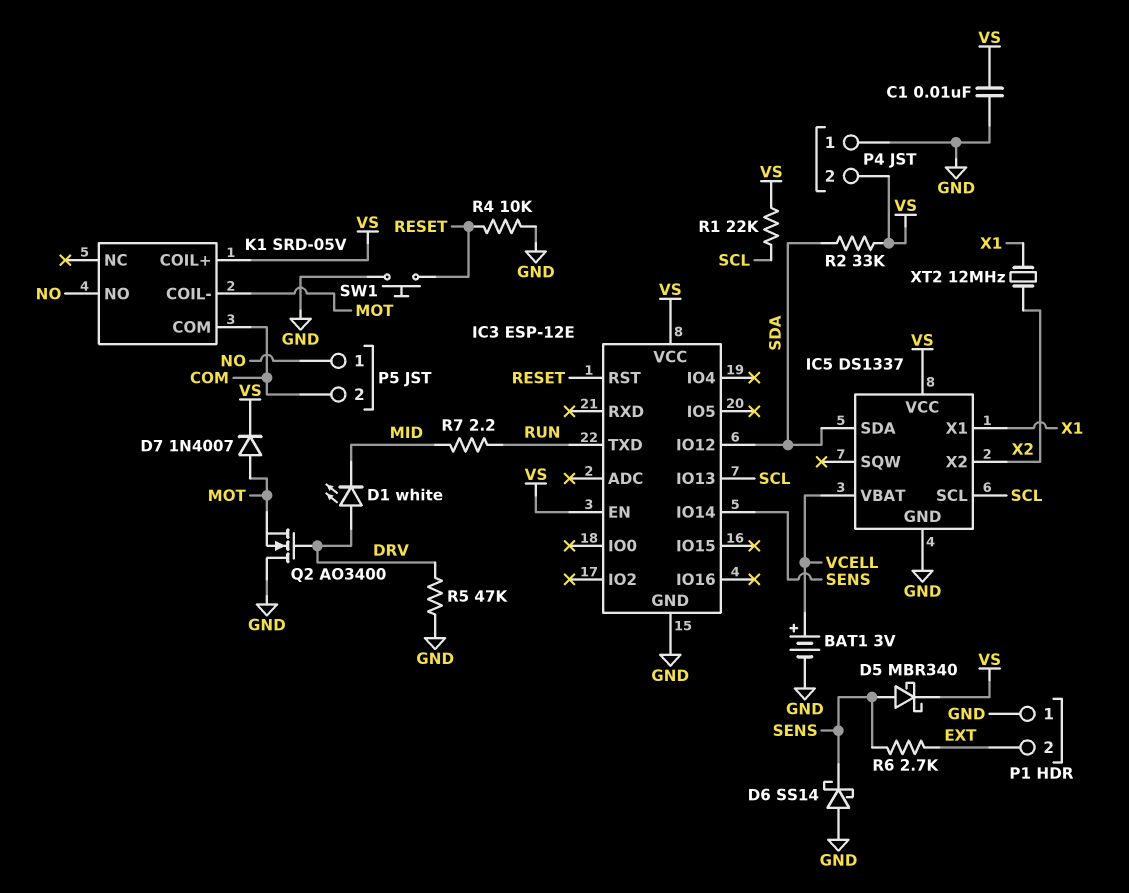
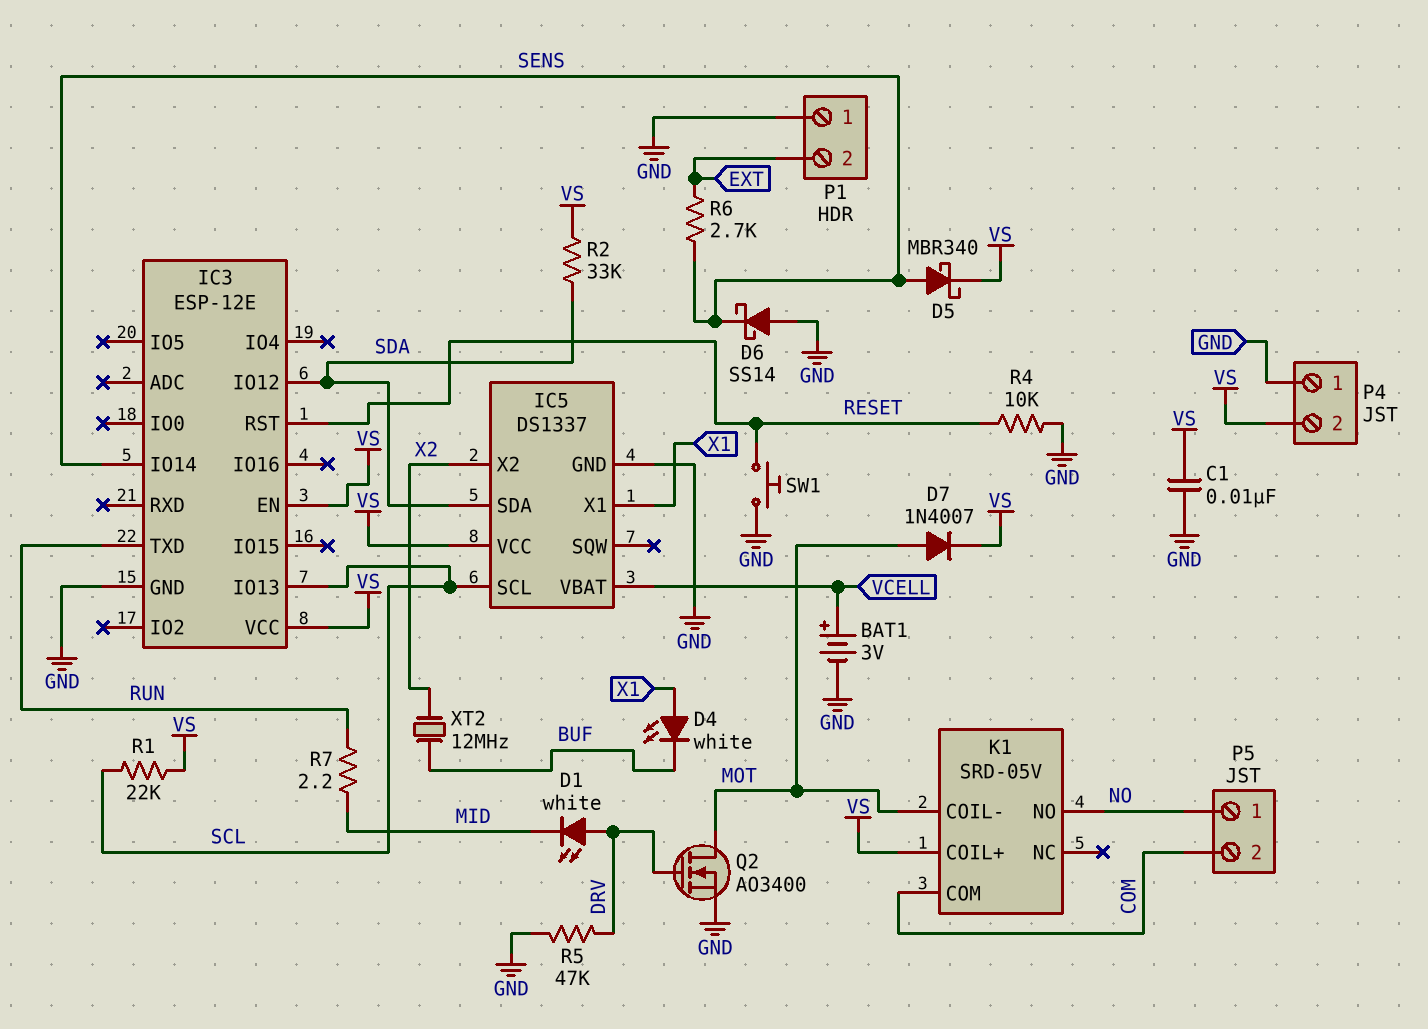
D4: none -> LED white (A X1, K BUF)
Q2: NMOS AO3400 (G DRV, D GND, S MOT) -> NMOS AO3400 (G DRV, D MOT, S GND)
XT2: 12MHz (X1, X2) -> 12MHz (BUF, X2)

